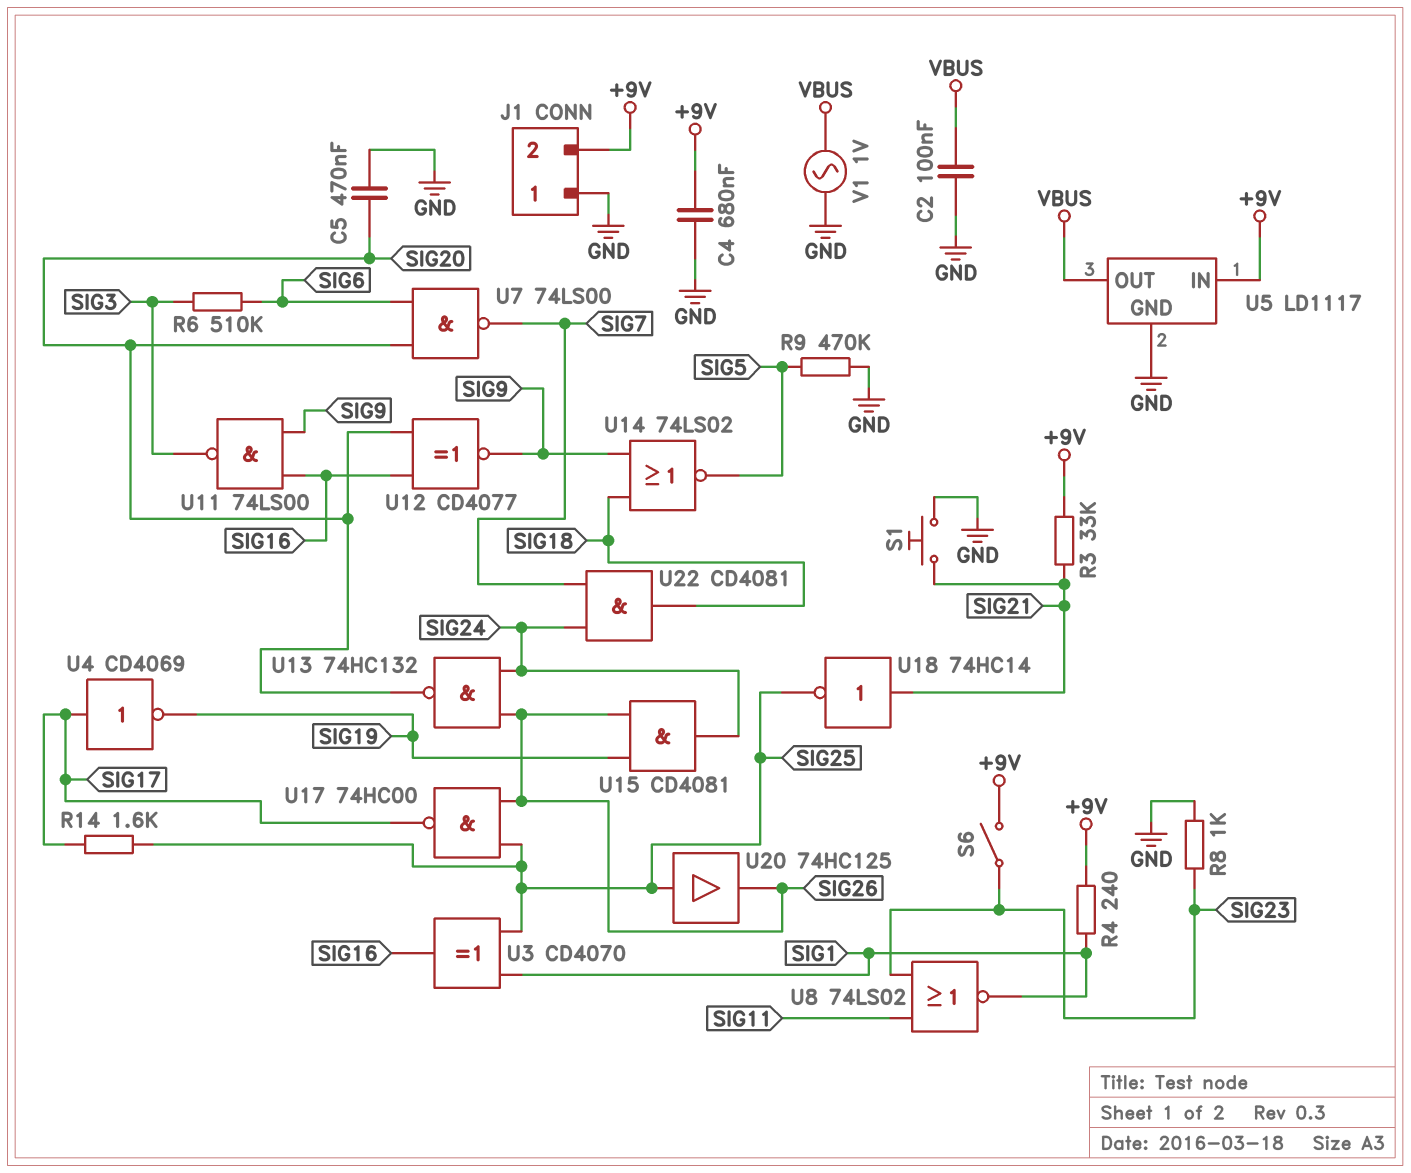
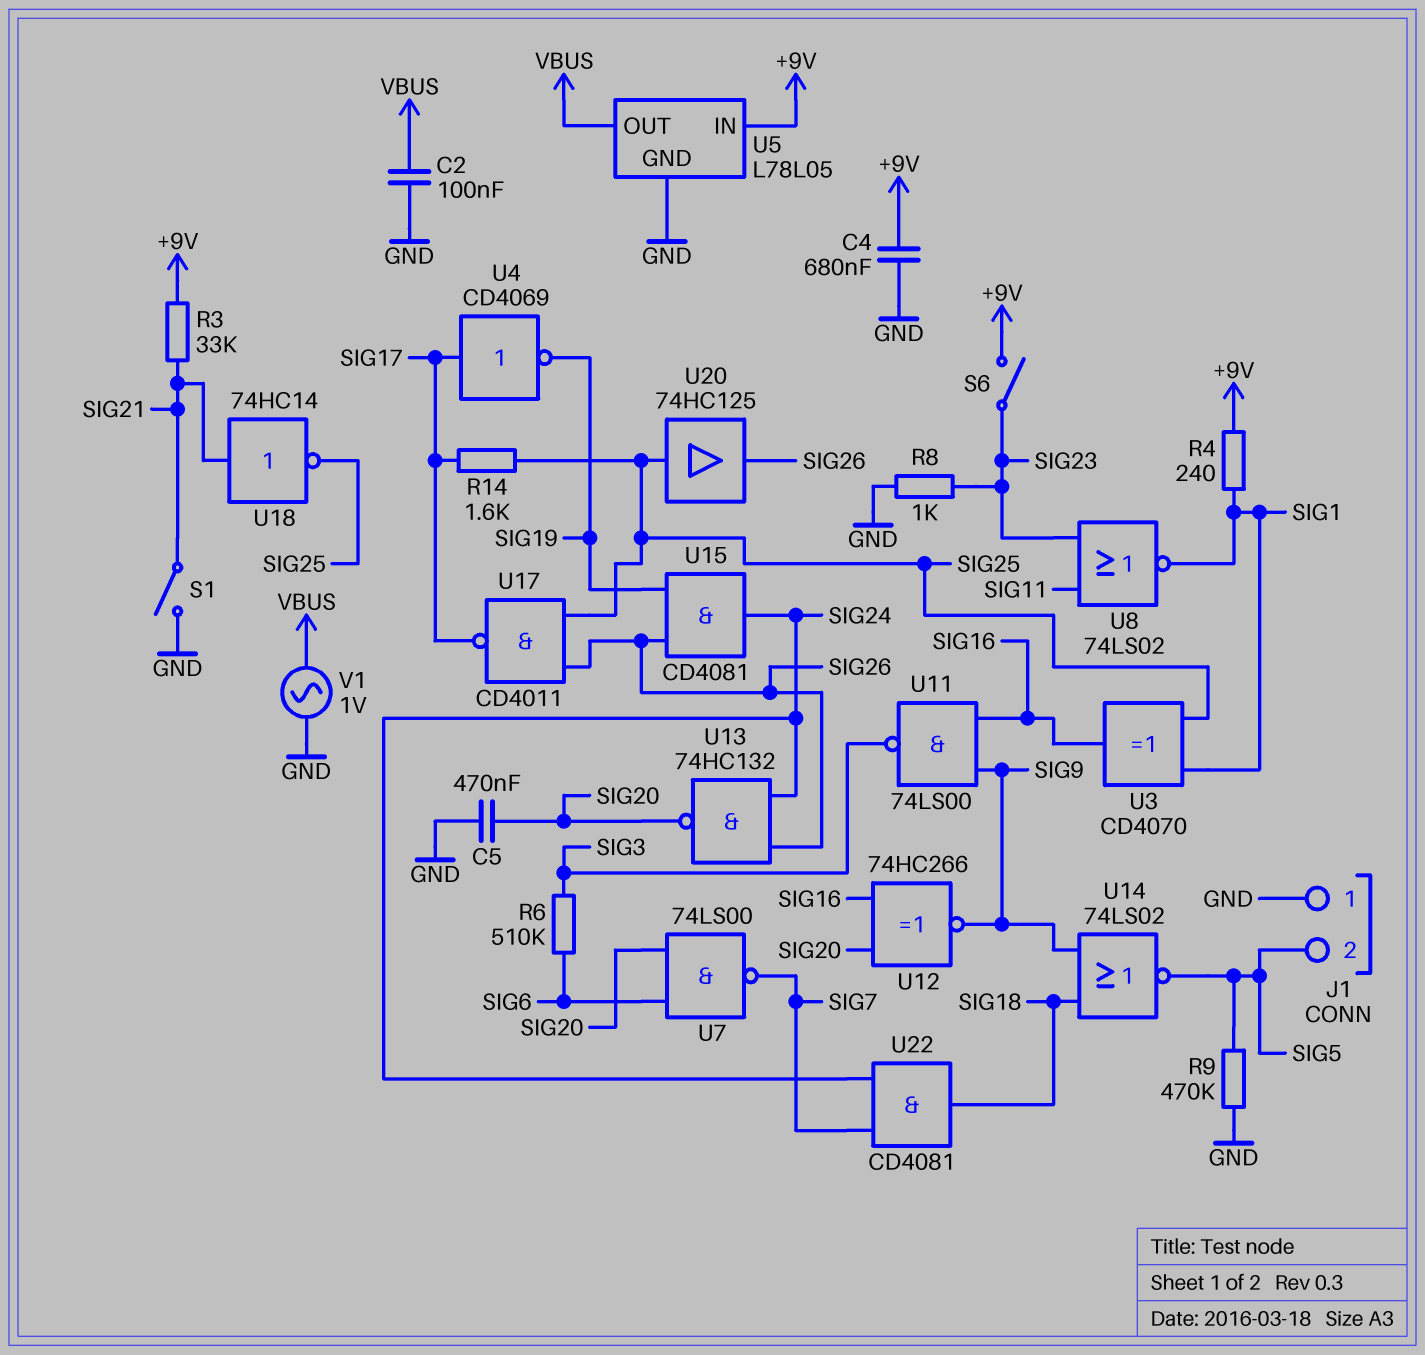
J1 pin 2: +9V -> SIG5
S1: button (GND, SIG21) -> switch (GND, SIG21)
U5: LD1117 -> L78L05
U12: XNOR CD4077 (in SIG16, in SIG20, out SIG9) -> XNOR 74HC266 (in SIG16, in SIG20, out SIG9)
U17: NAND 74HC00 (in SIG25, in SIG26, out SIG17) -> NAND CD4011 (in SIG25, in SIG26, out SIG17)

